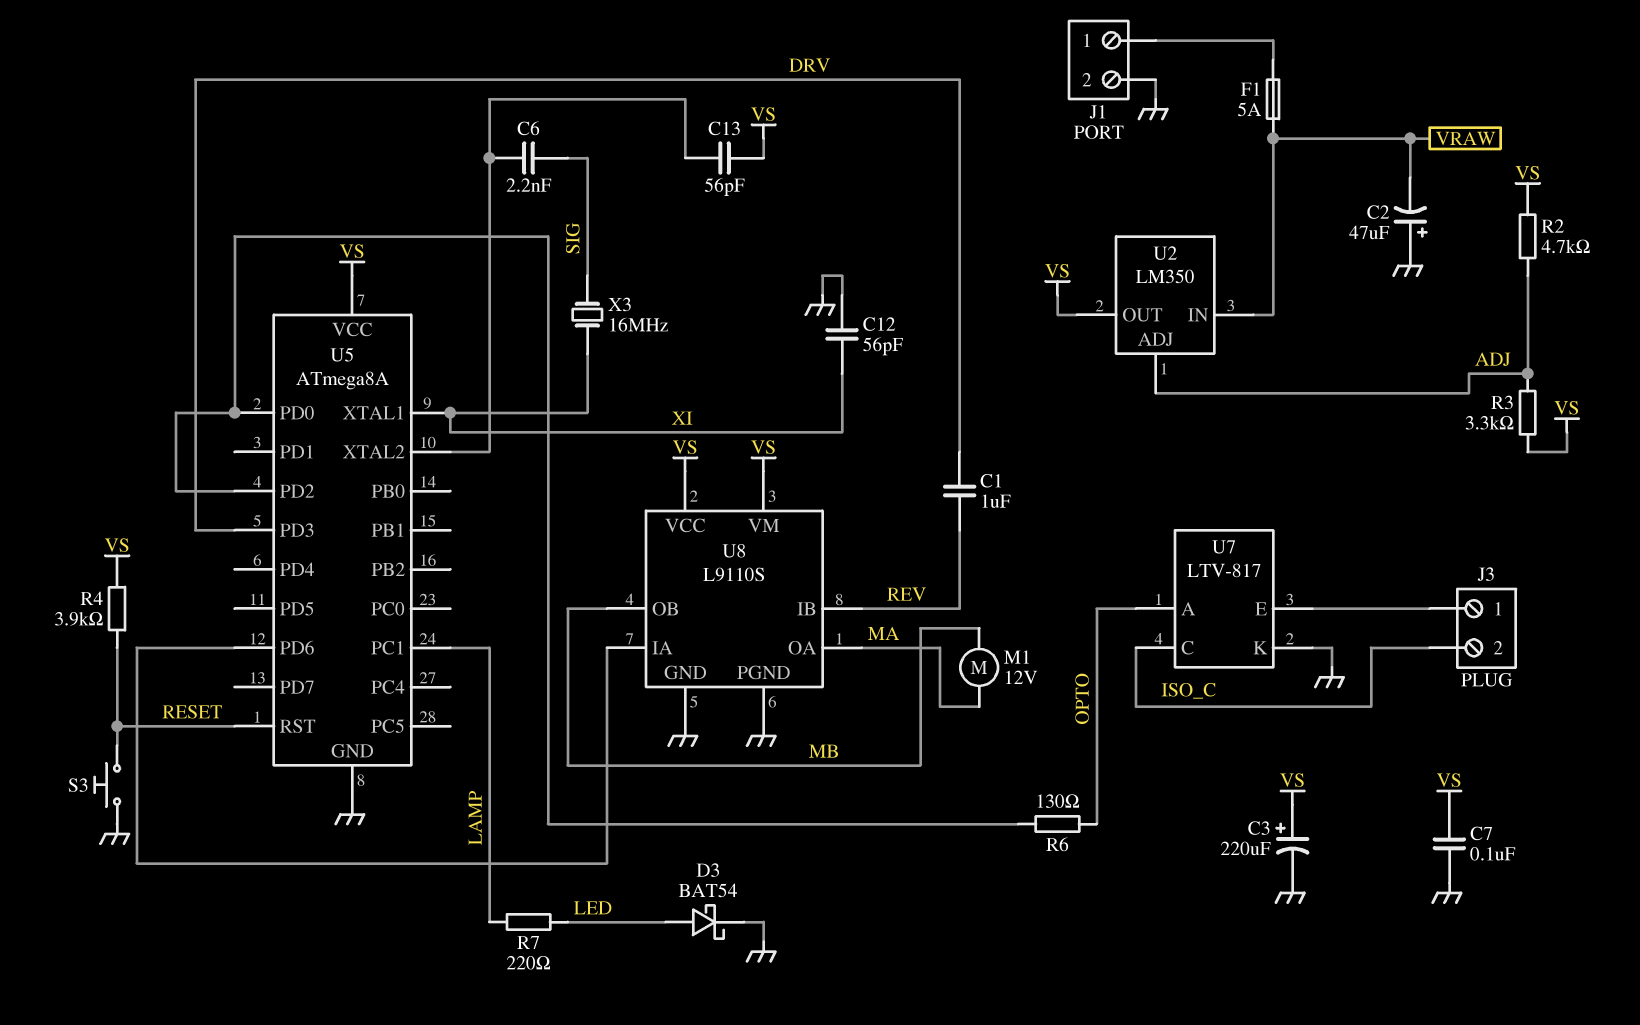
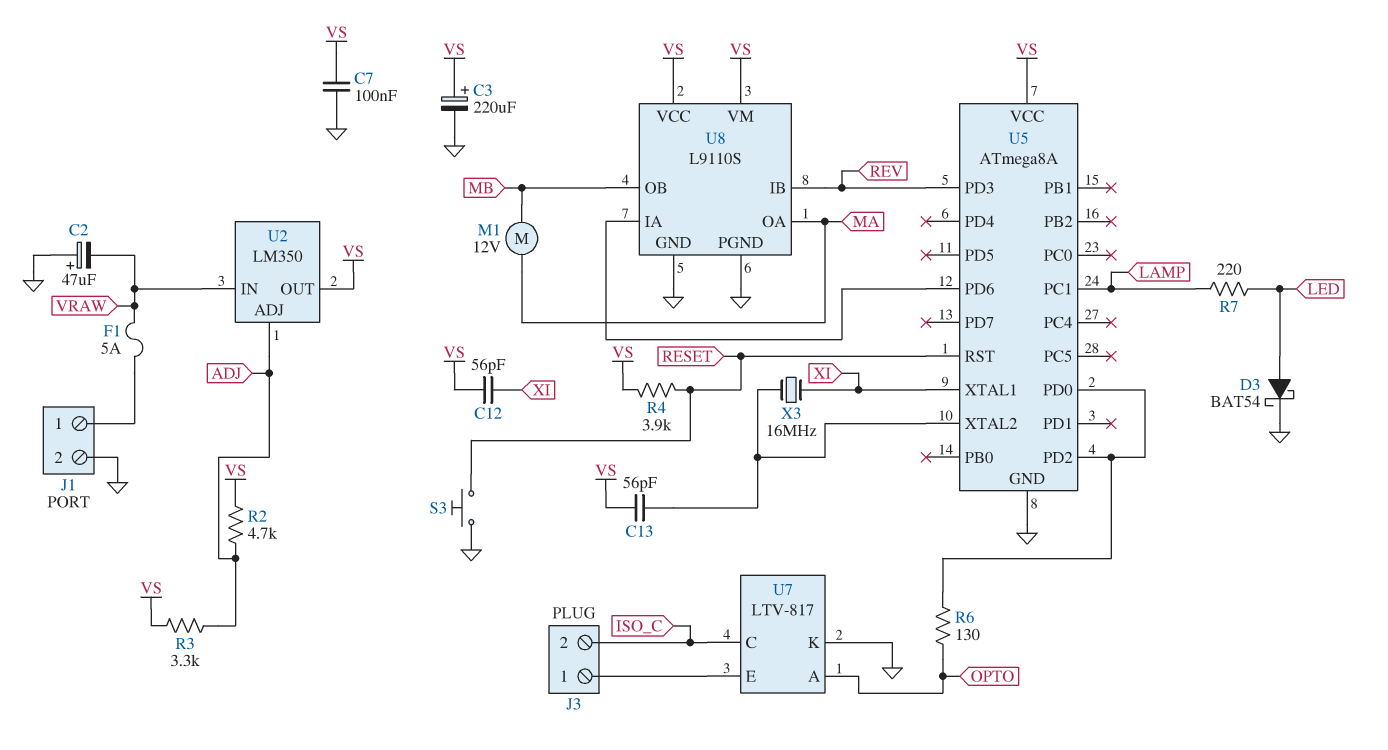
C1: 1uF (DRV, REV) -> none
C6: 2.2nF (SIG, U5/XTAL2) -> none
C12: 56pF (GND, XI) -> 56pF (VS, XI)
U5 pin PD3: DRV -> REV
X3: 16MHz (SIG, XI) -> 16MHz (U5/XTAL2, XI)

